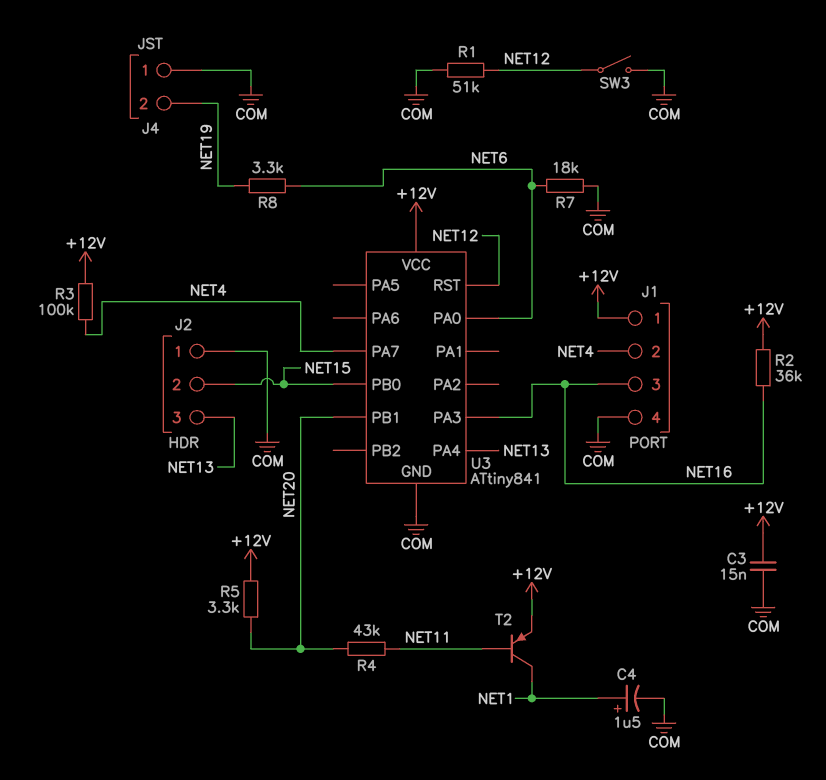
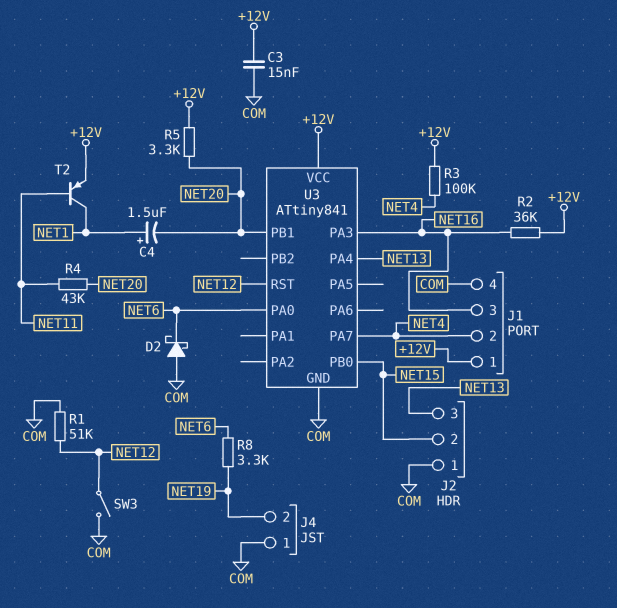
C4: 1.5uF (plus NET1, minus COM) -> 1.5uF (plus NET1, minus NET20)
D2: none -> schottky (A COM, K NET6)
R7: 18k (COM, NET6) -> none

